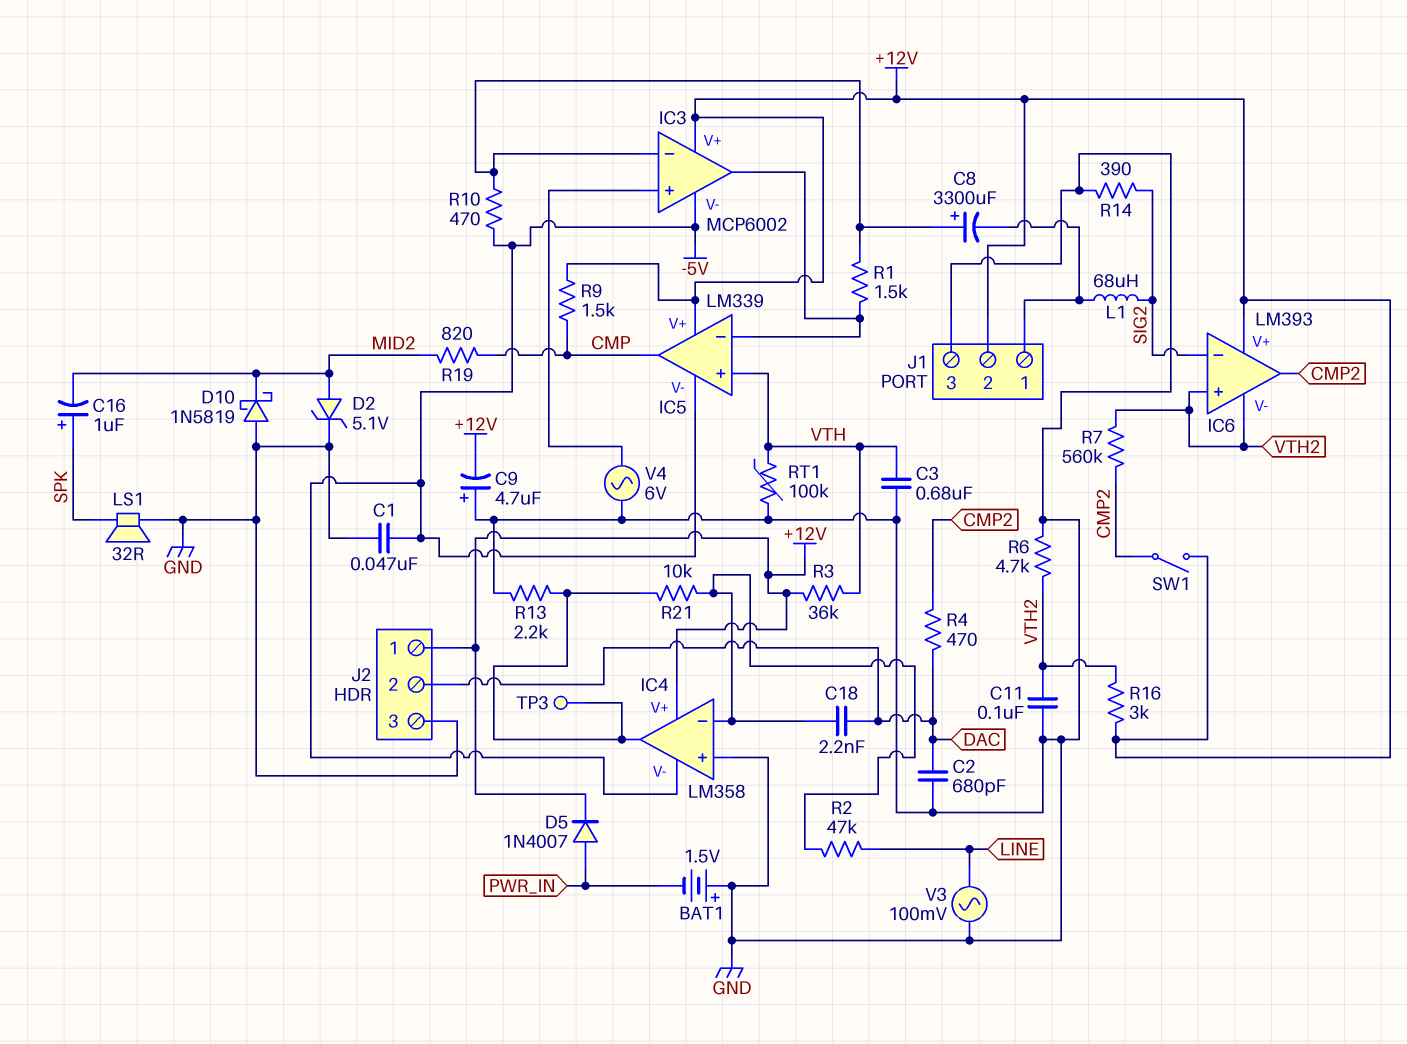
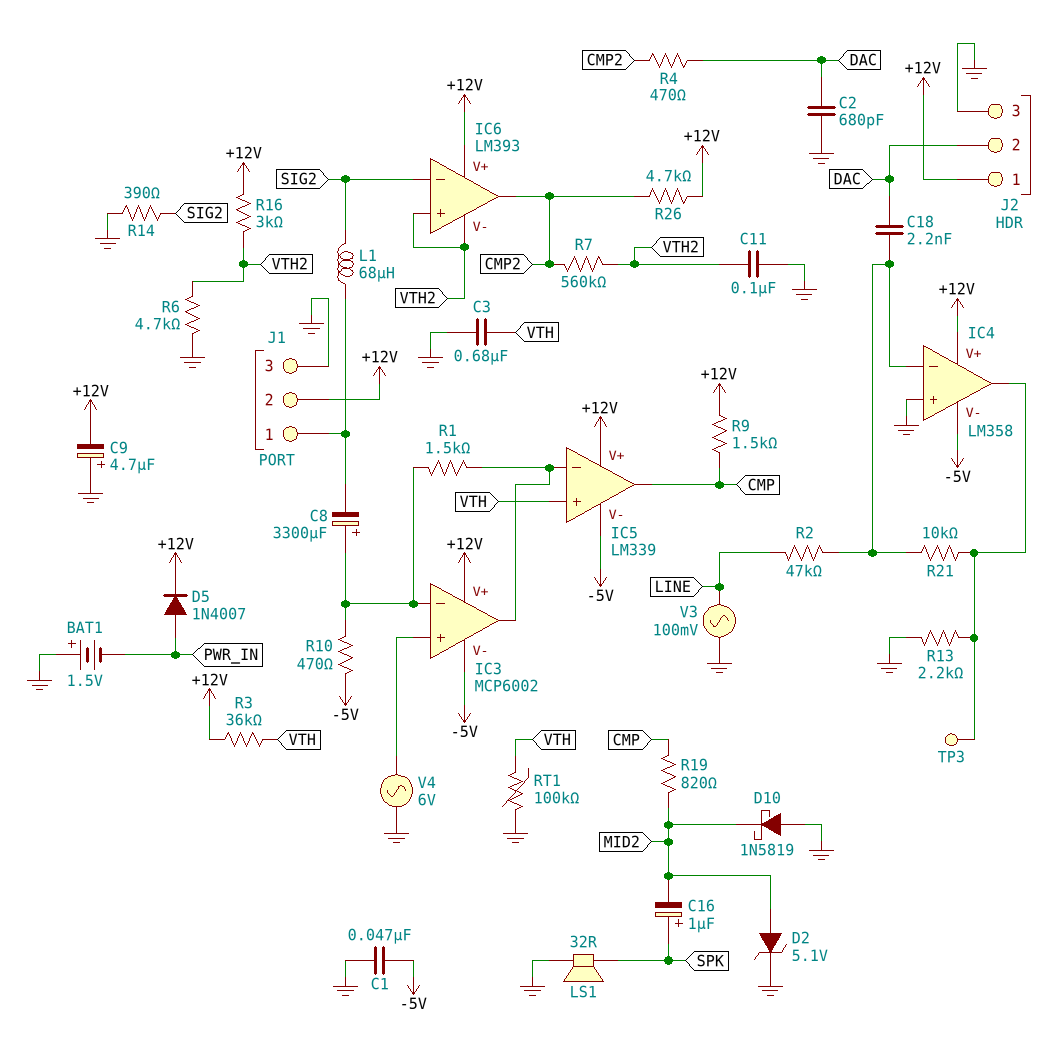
R26: none -> 4.7k (+12V, CMP2)
SW1: switch (+12V, CMP2) -> none

